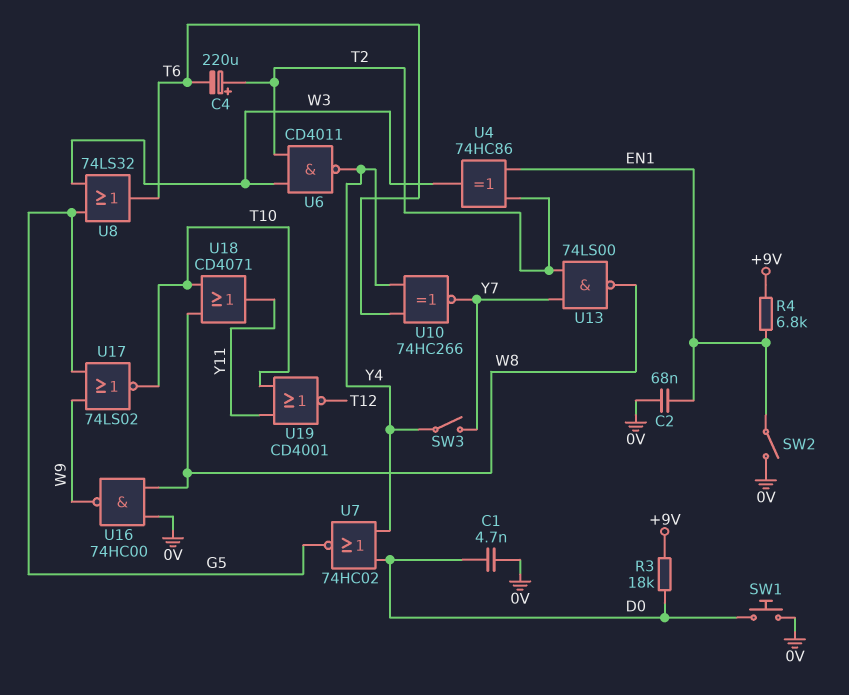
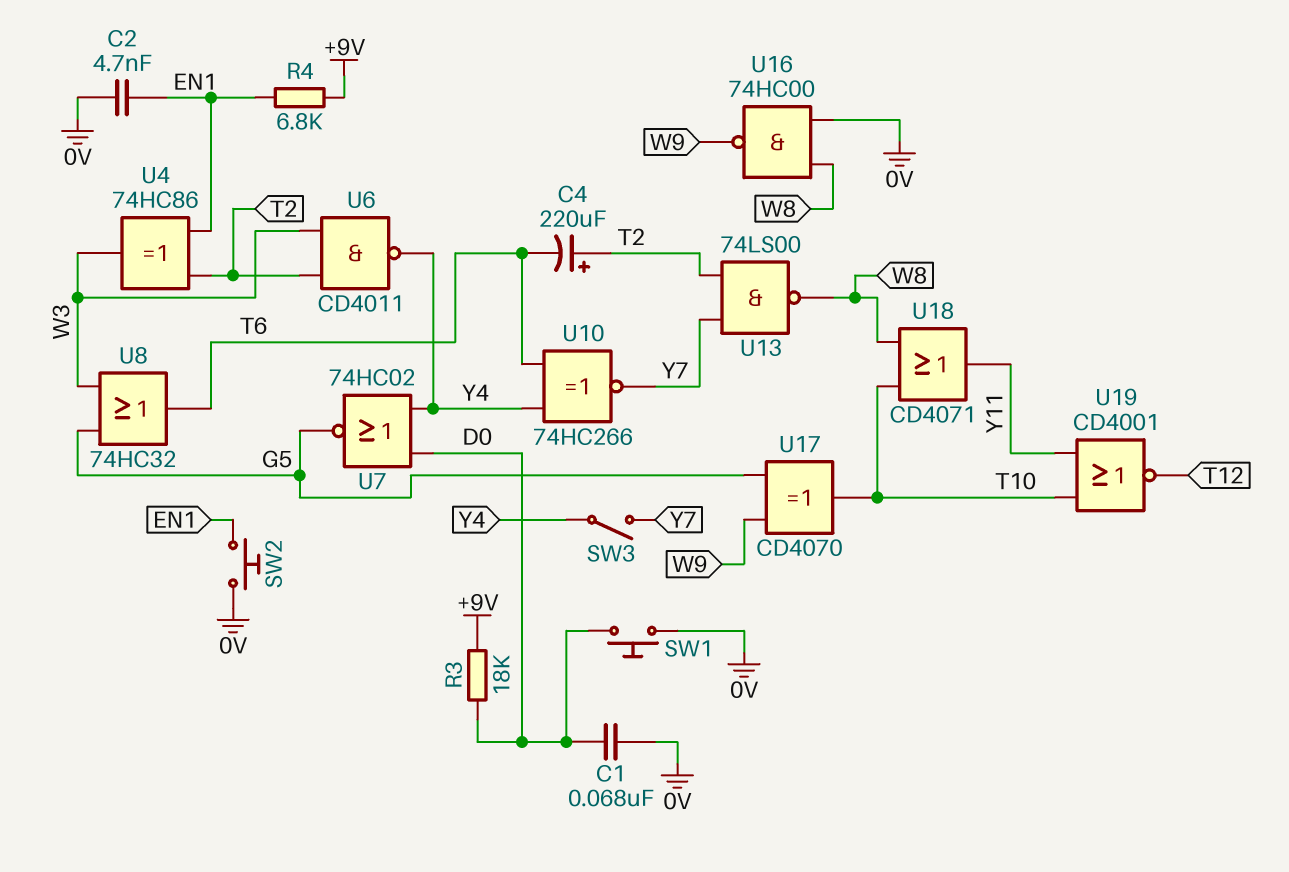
C1: 4.7nF (0V, D0) -> 68nF (0V, D0)
C2: 68nF (0V, EN1) -> 4.7nF (0V, EN1)
SW2: switch (0V, EN1) -> button (0V, EN1)
U8: OR 74LS32 (in G5, in W3, out T6) -> OR 74HC32 (in G5, in W3, out T6)
U17: NOR 74LS02 (in G5, in W9, out T10) -> XOR CD4070 (in G5, in W9, out T10)

